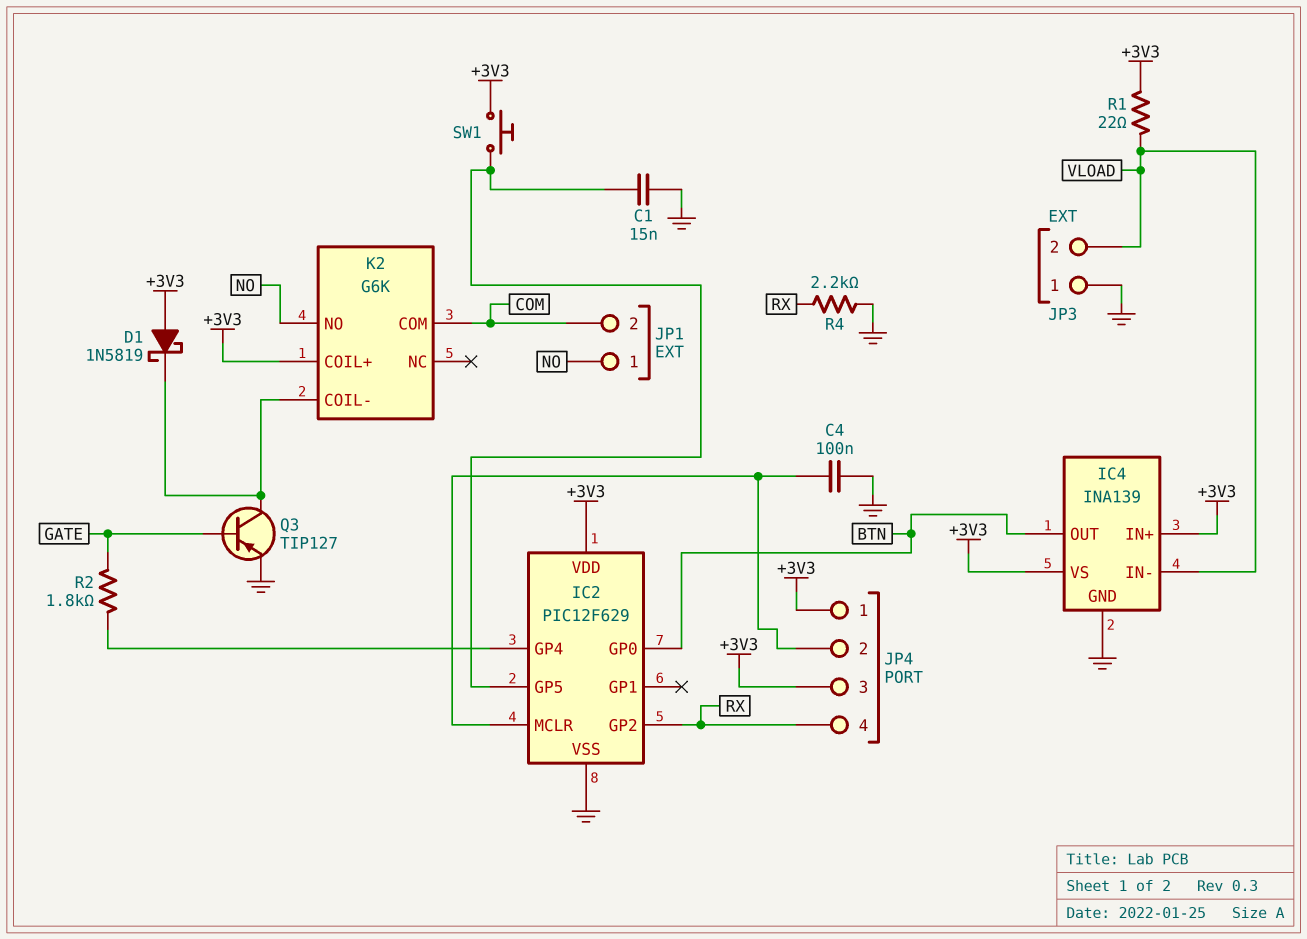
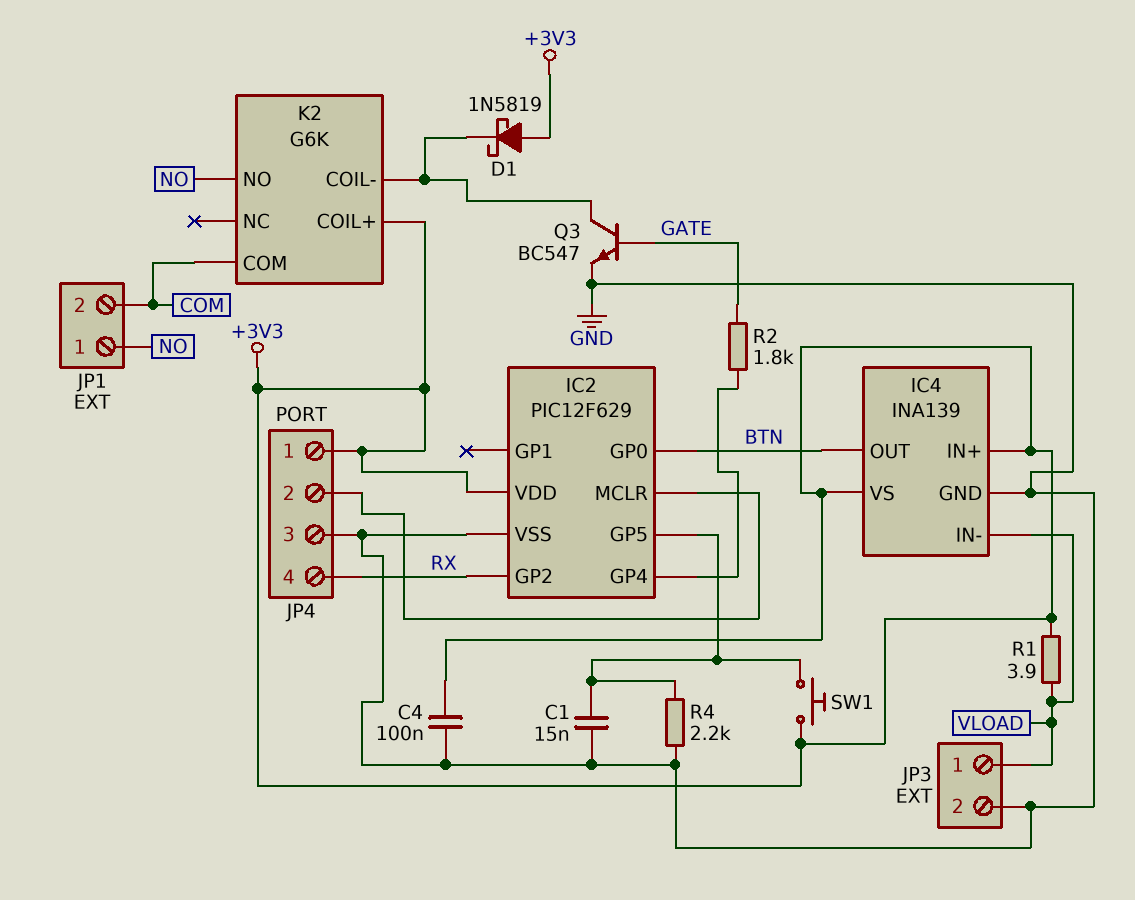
C4: 100nF (GND, IC2/MCLR) -> 100nF (+3V3, GND)
JP3 pin 1: GND -> VLOAD
JP3 pin 2: VLOAD -> GND
JP4 pin 3: +3V3 -> GND
Q3: PNP TIP127 (B GATE, C K2/COIL-, E GND) -> NPN BC547 (B GATE, C K2/COIL-, E GND)
R1: 22 (+3V3, VLOAD) -> 3.9 (+3V3, VLOAD)
R4: 2.2k (GND, RX) -> 2.2k (GND, IC2/GP5)

